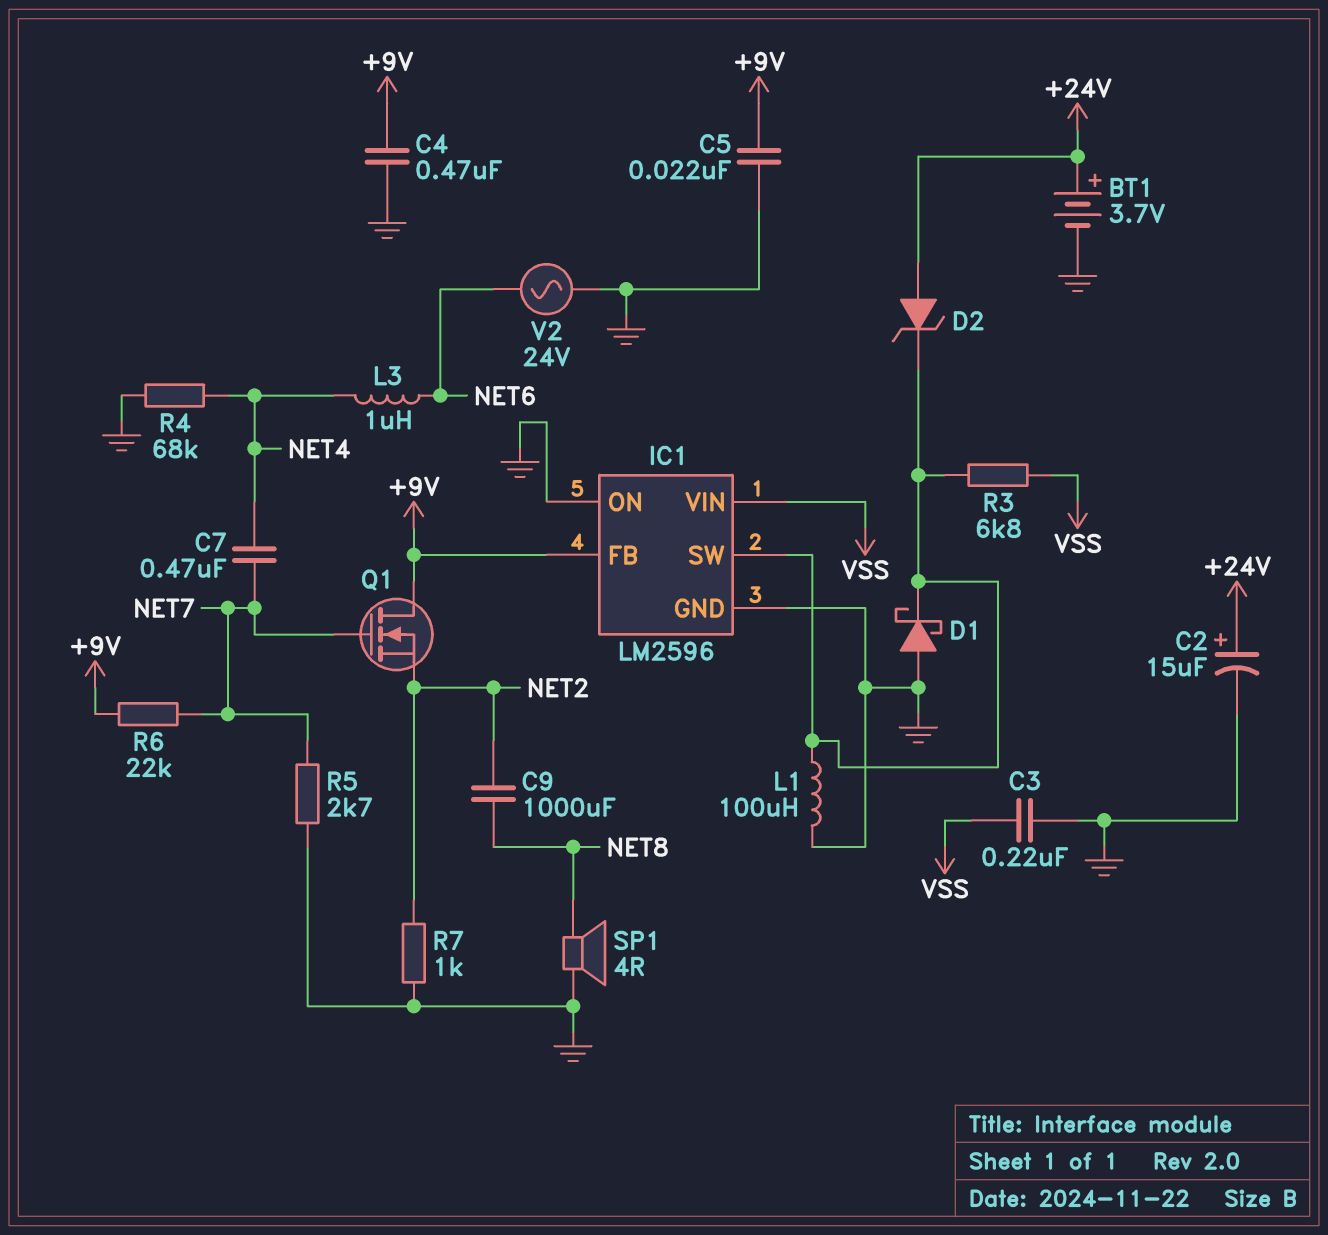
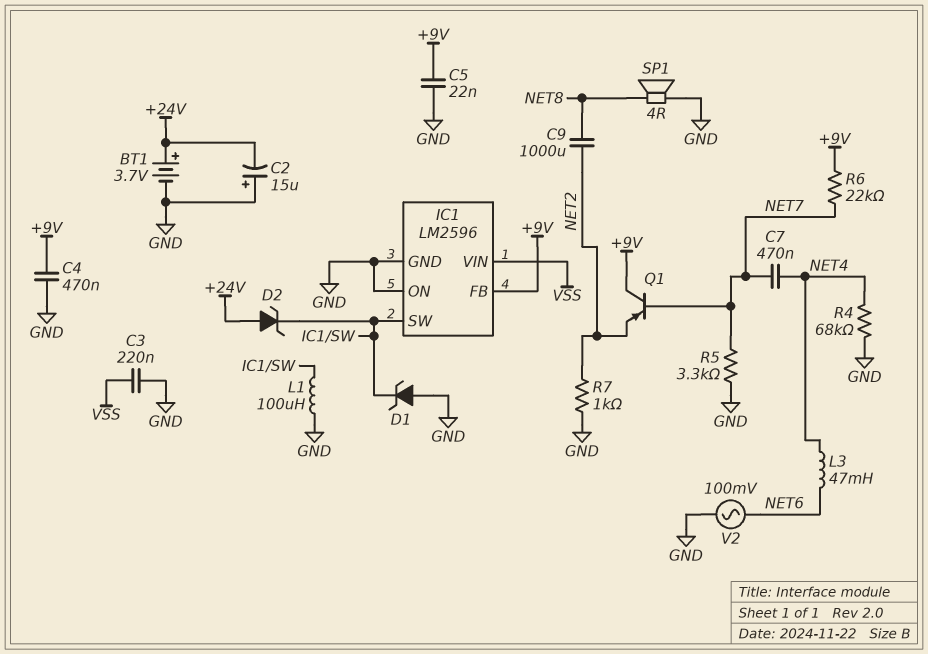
C2: 15uF (plus +24V, minus GND) -> 15uF (plus GND, minus +24V)
D1: schottky (A GND, K IC1/SW) -> zener (A GND, K IC1/SW)
L3: 1uH (NET4, NET6) -> 47mH (NET4, NET6)
Q1: NMOS (G NET7, D +9V, S NET2) -> PNP (B NET7, C +9V, E NET2)
R3: 6.8k (IC1/SW, VSS) -> none
R5: 2.7k (GND, NET7) -> 3.3k (GND, NET7)
V2: AC 24V (GND, NET6) -> AC 100mV (GND, NET6)

